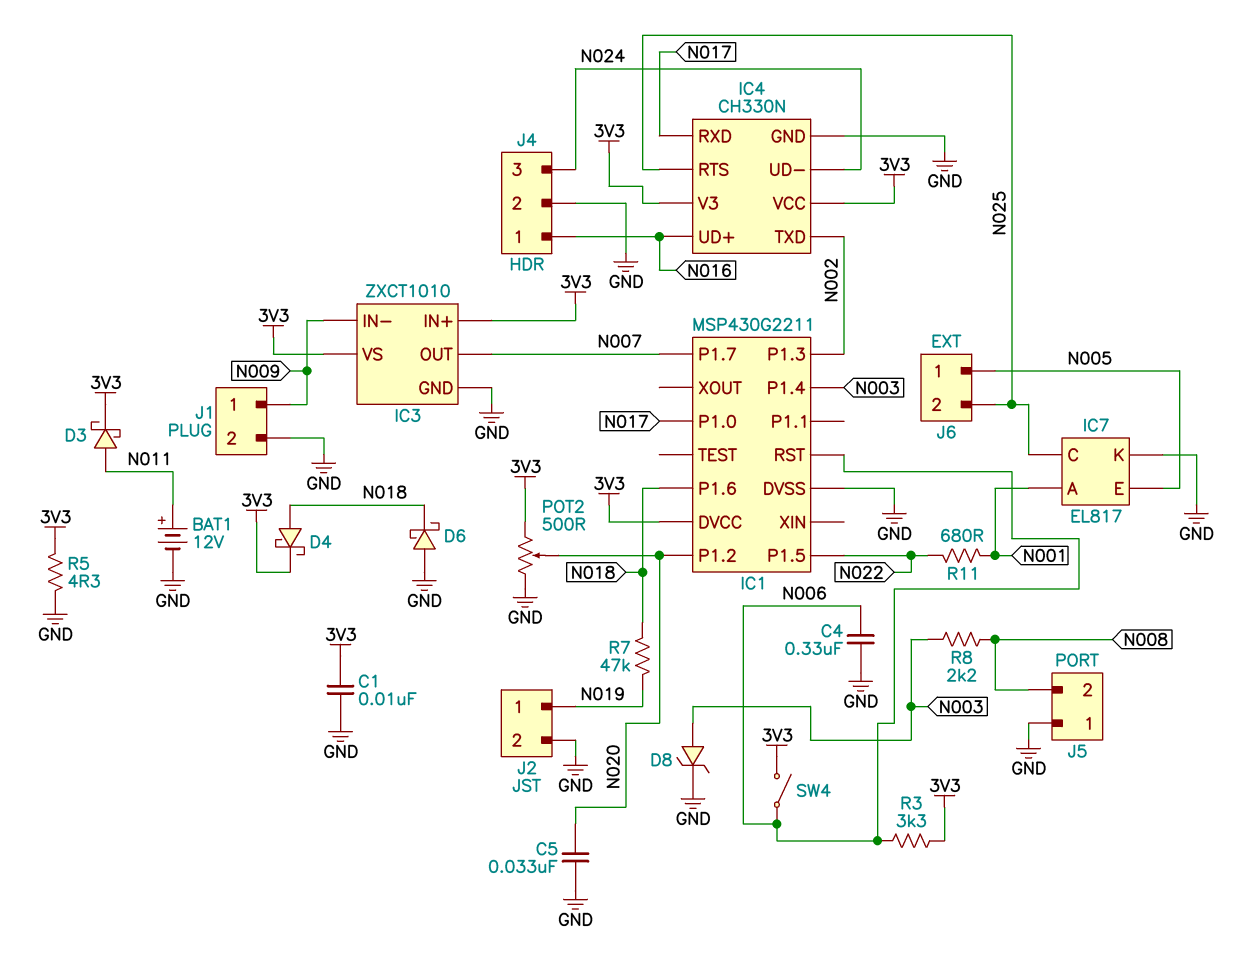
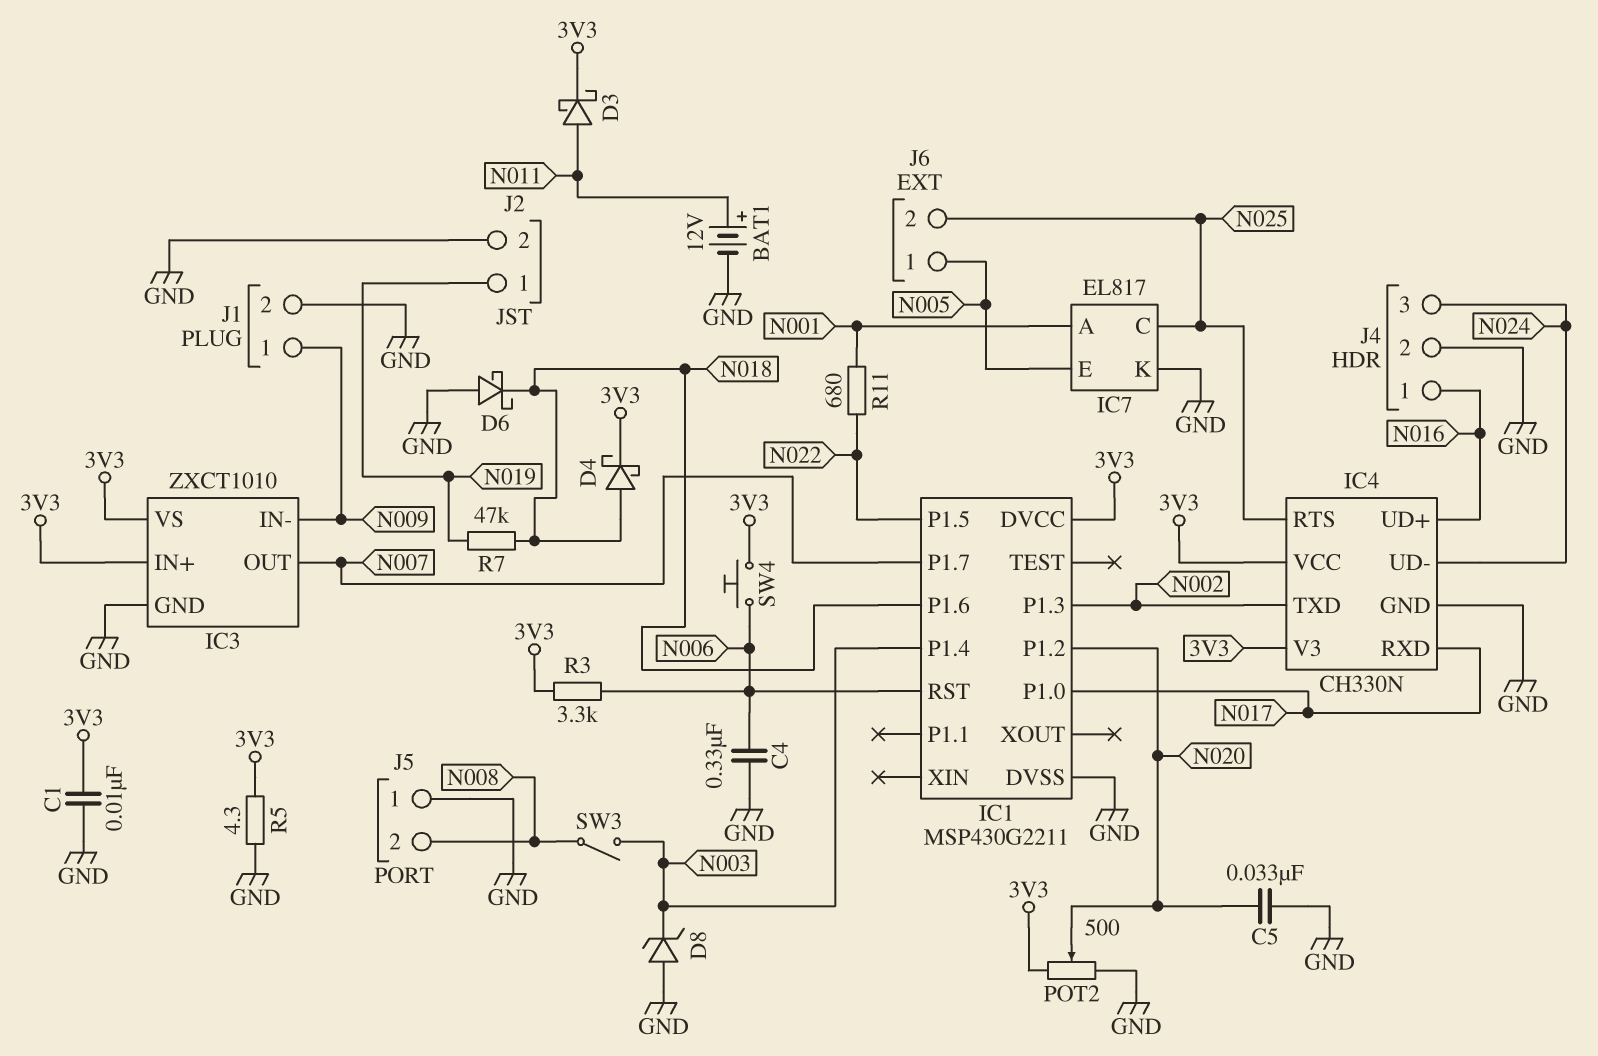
D8: zener (A N003, K GND) -> zener (A GND, K N003)
R8: 2.2k (N003, N008) -> none
SW3: none -> switch (N003, N008)
SW4: switch (3V3, N006) -> button (3V3, N006)

